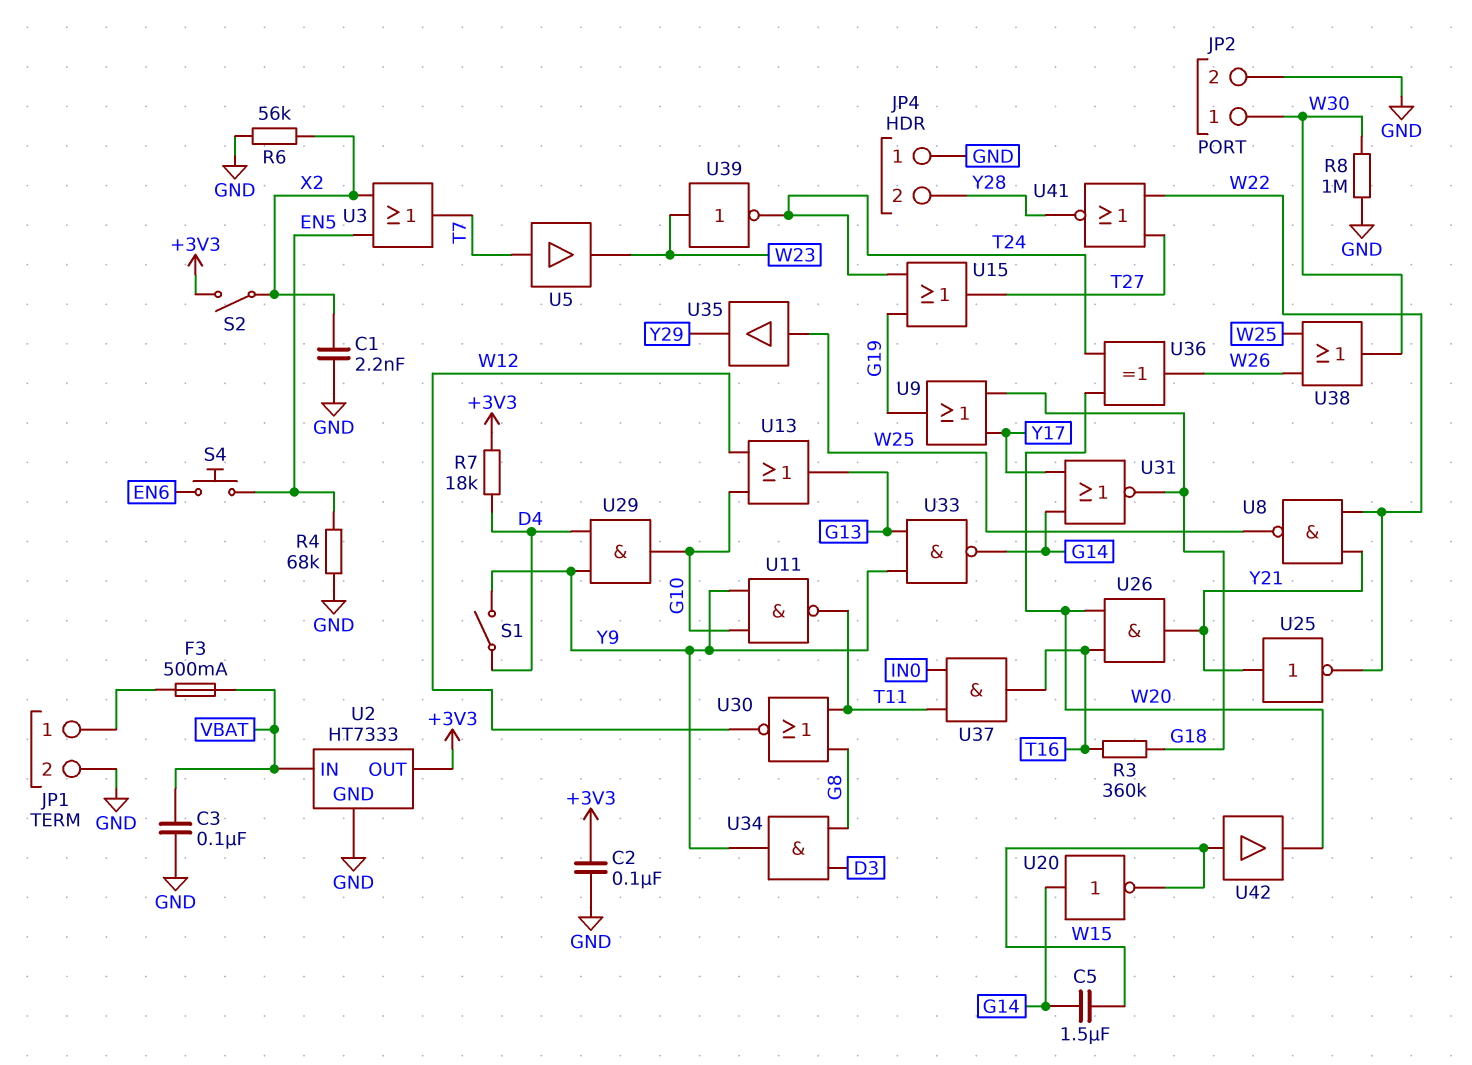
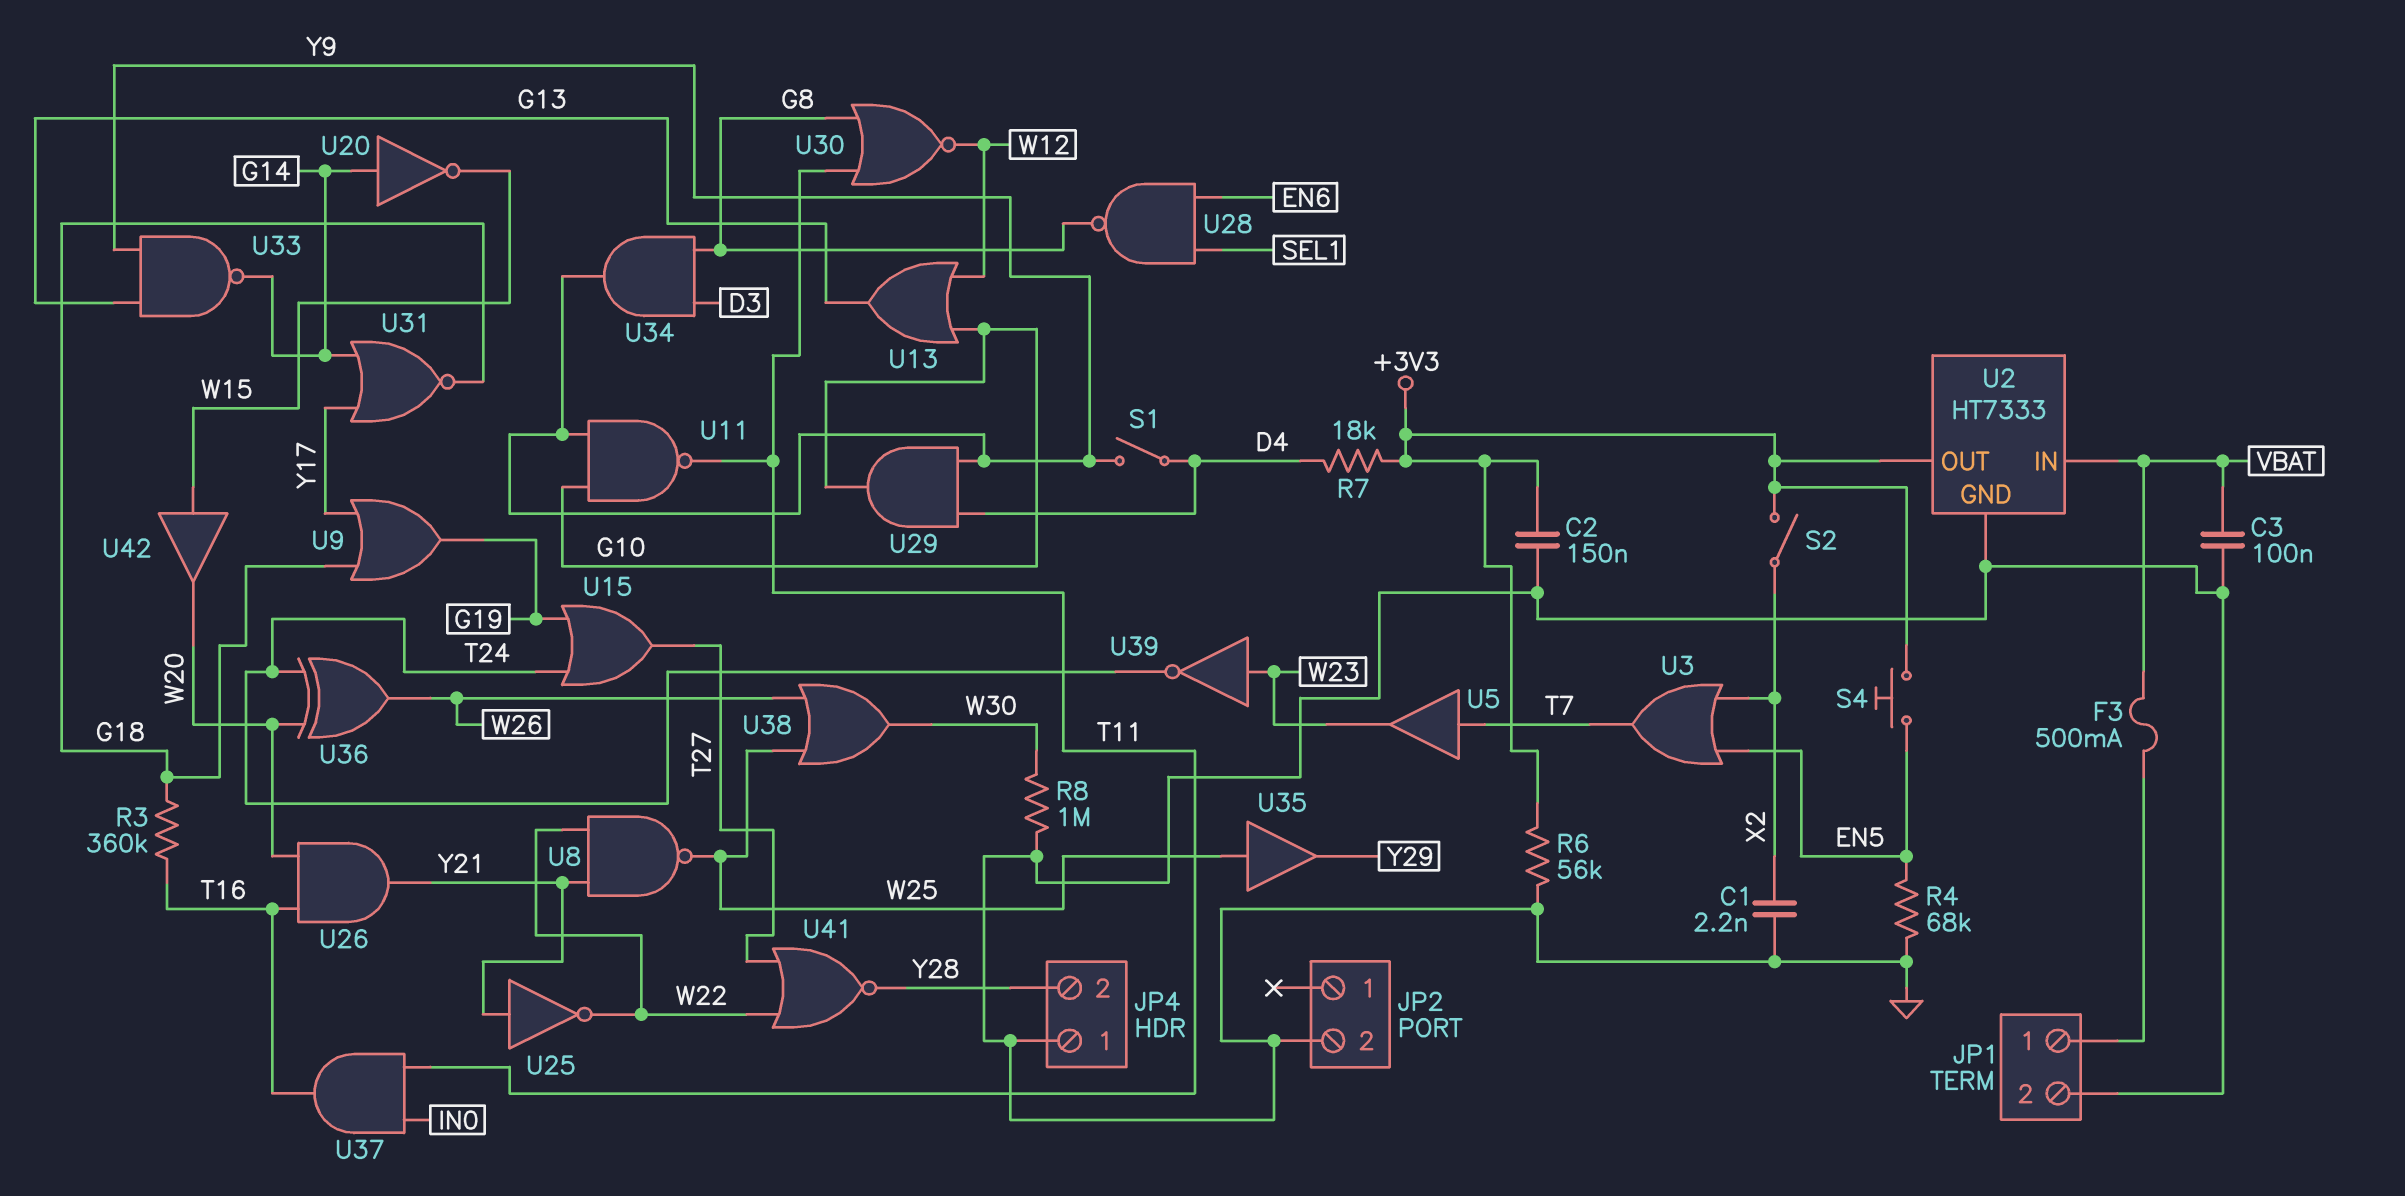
C2: 100nF (+3V3, GND) -> 150nF (+3V3, GND)
C5: 1.5uF (G14, W15) -> none
JP2 pin 1: W30 -> none
R6: 56k (GND, X2) -> 56k (+3V3, GND)
S4: button (EN5, EN6) -> button (+3V3, EN5)
U28: none -> NAND (in EN6, in SEL1, out G8)

